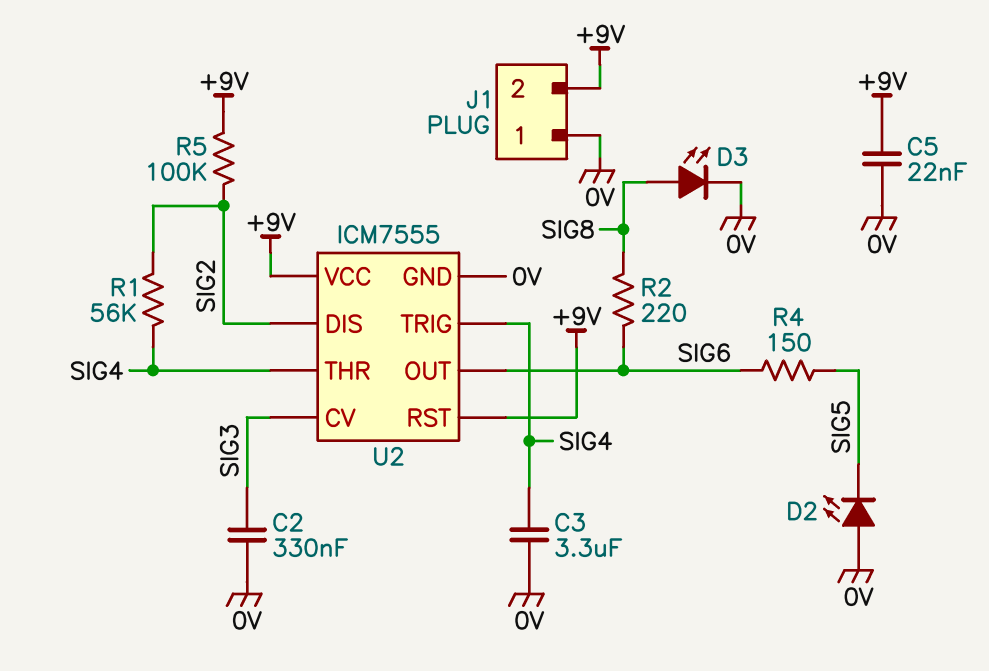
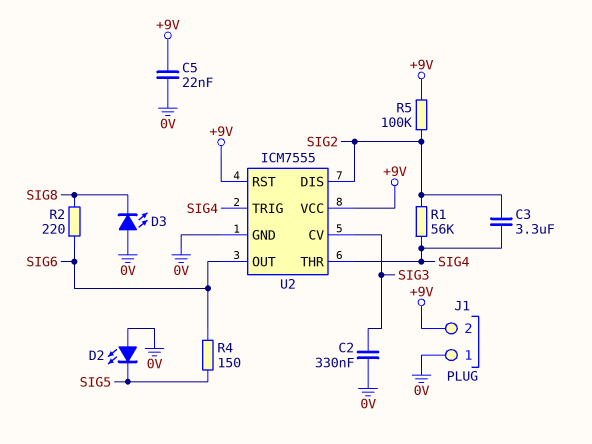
C3: 3.3uF (0V, SIG4) -> 3.3uF (SIG2, SIG4)
D3: LED (A SIG8, K 0V) -> LED (A 0V, K SIG8)

